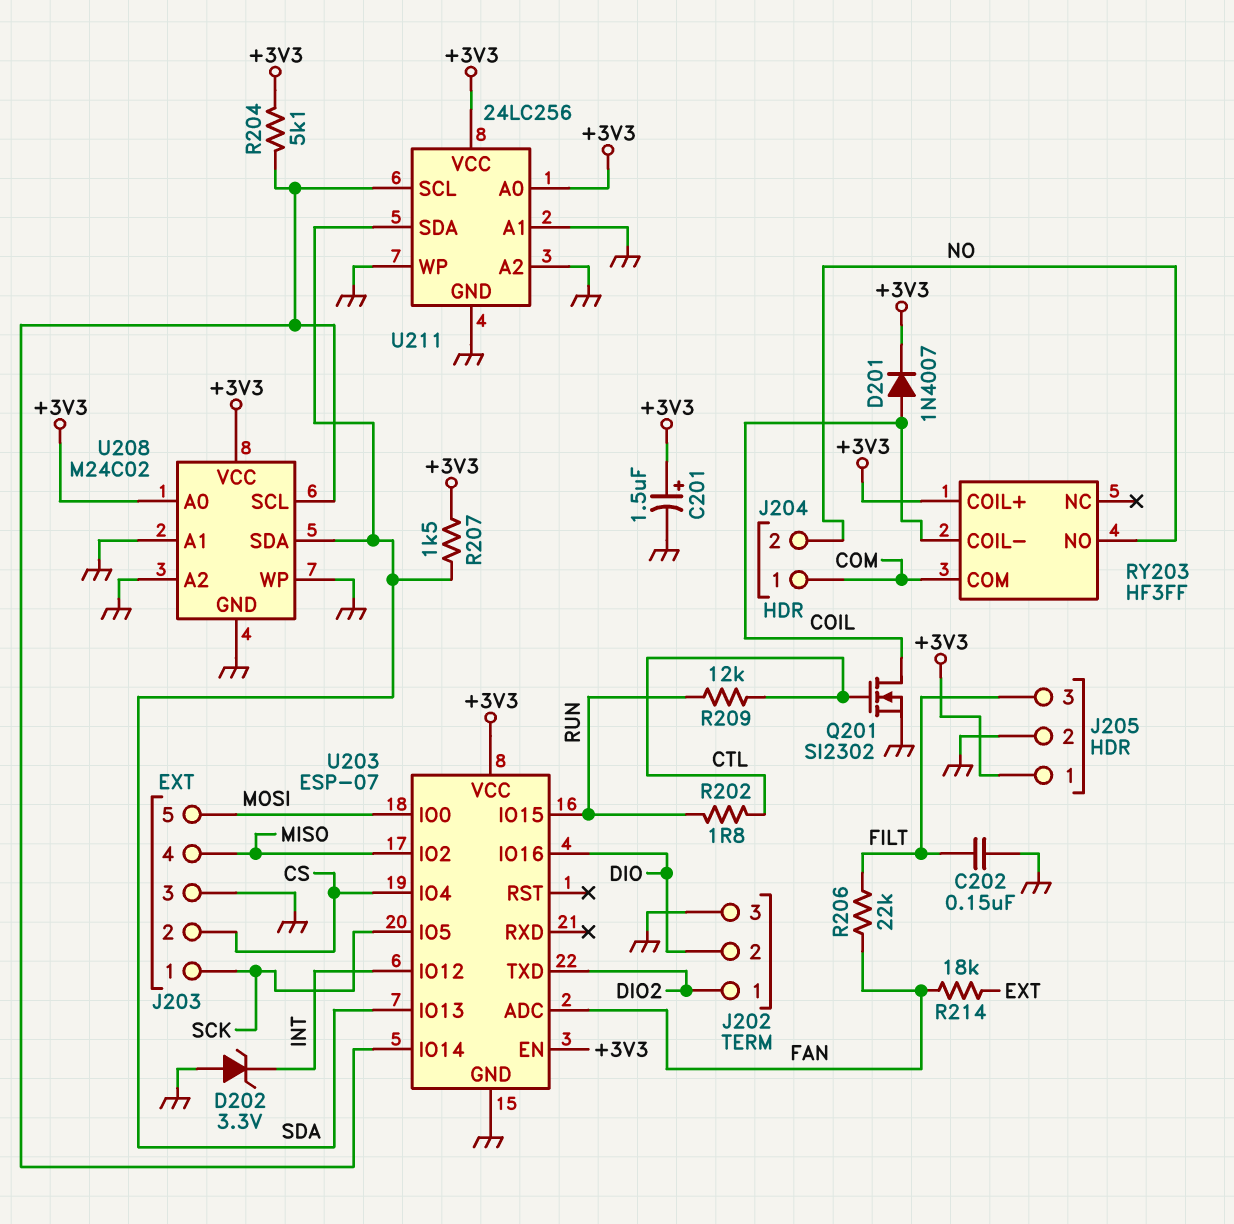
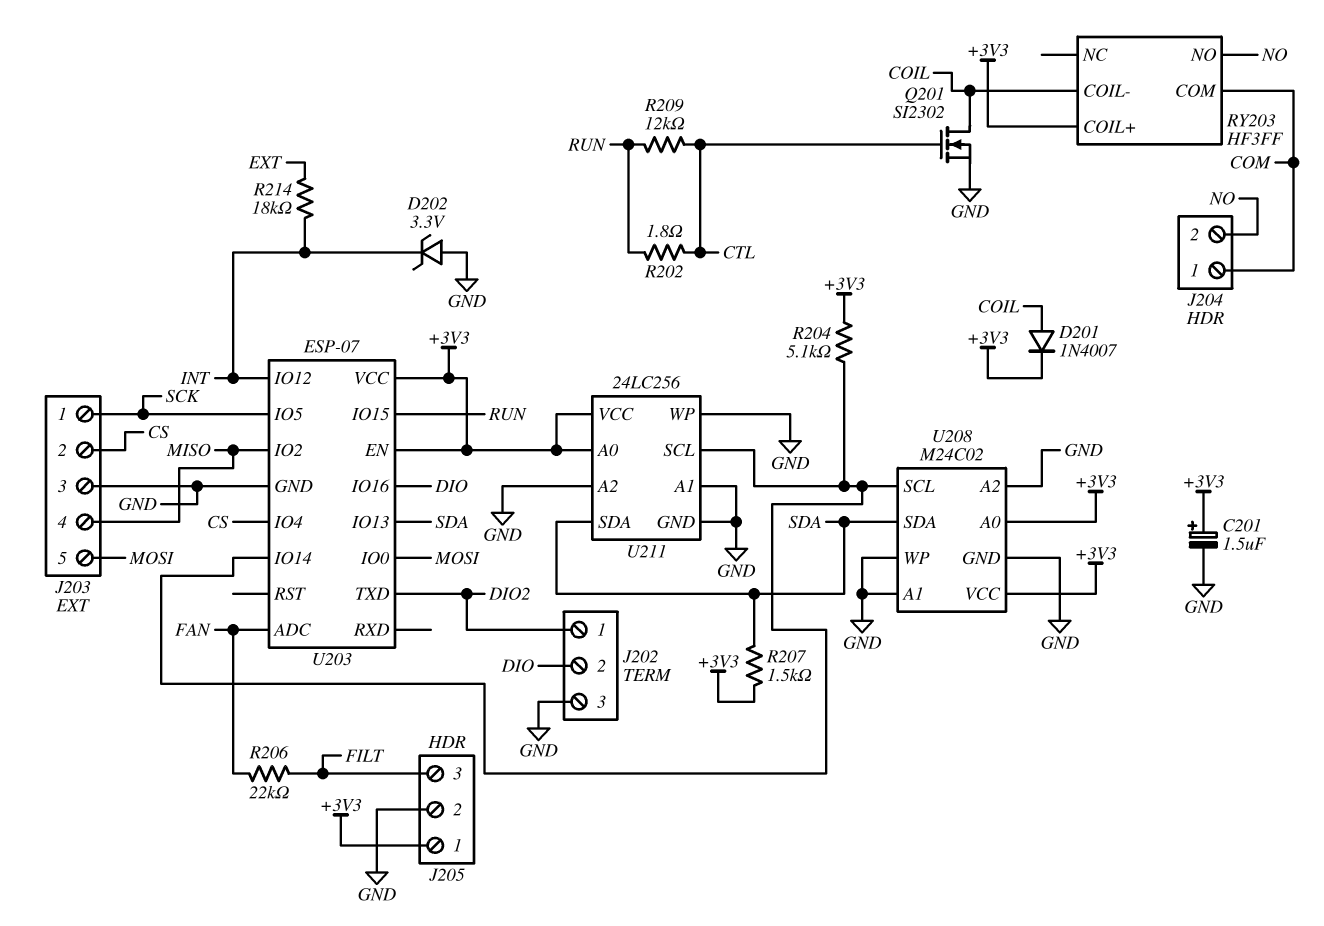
C202: 150nF (FILT, GND) -> none
R214: 18k (EXT, FAN) -> 18k (EXT, INT)

